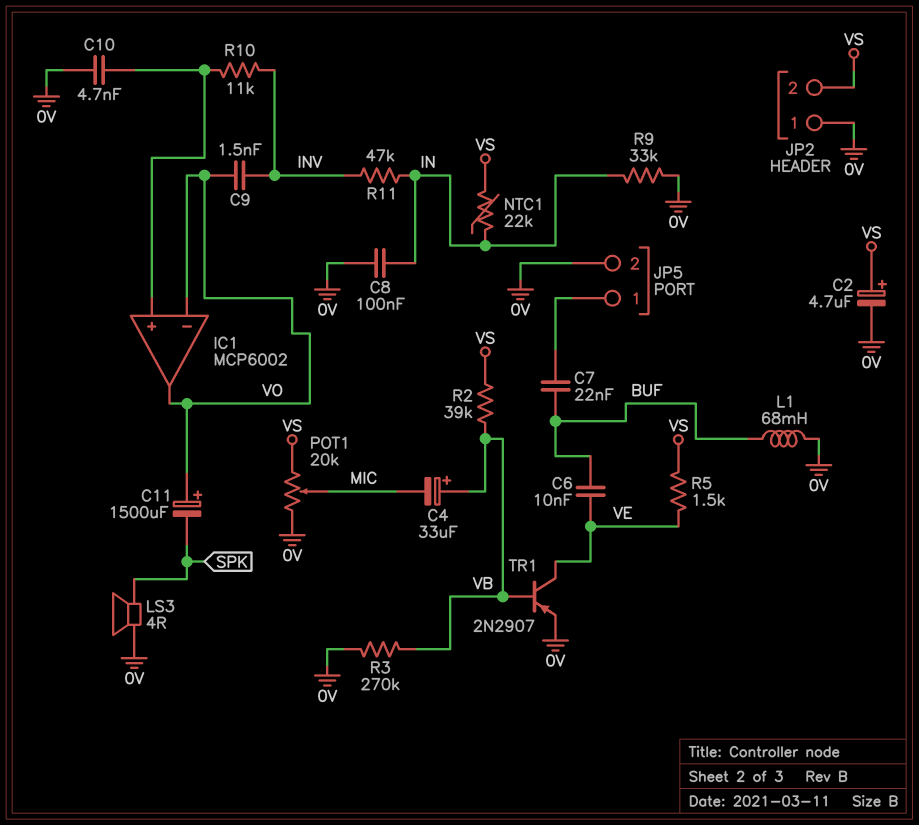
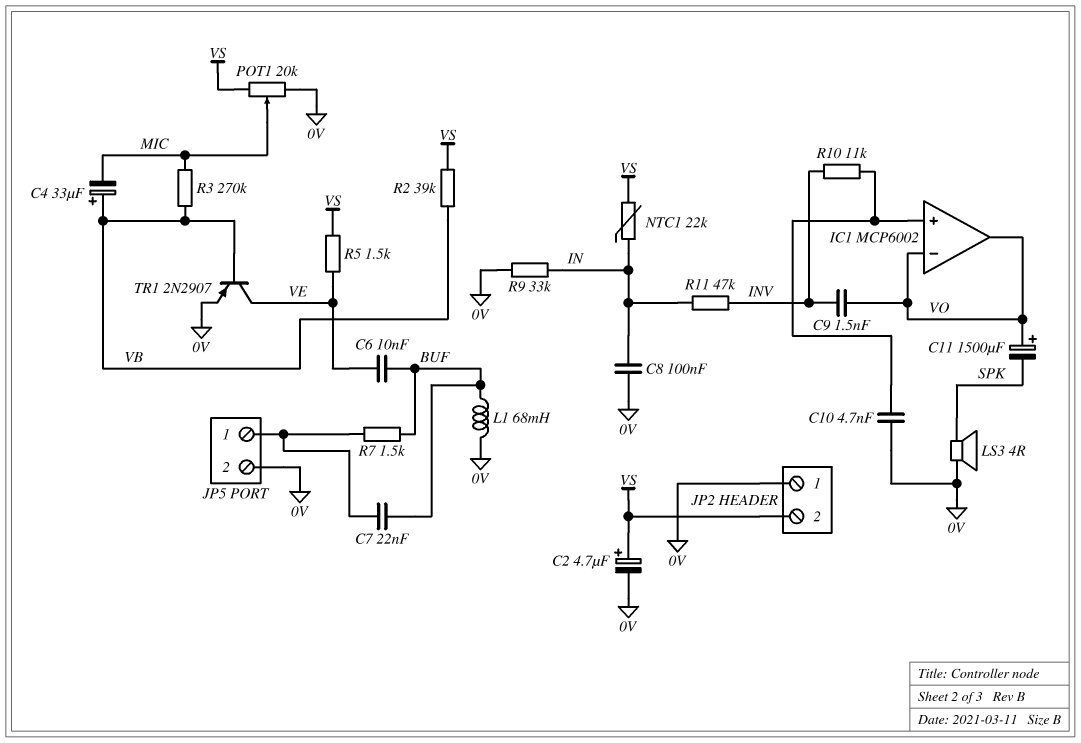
R3: 270k (0V, VB) -> 270k (MIC, VB)
R7: none -> 1.5k (BUF, JP5/1)

